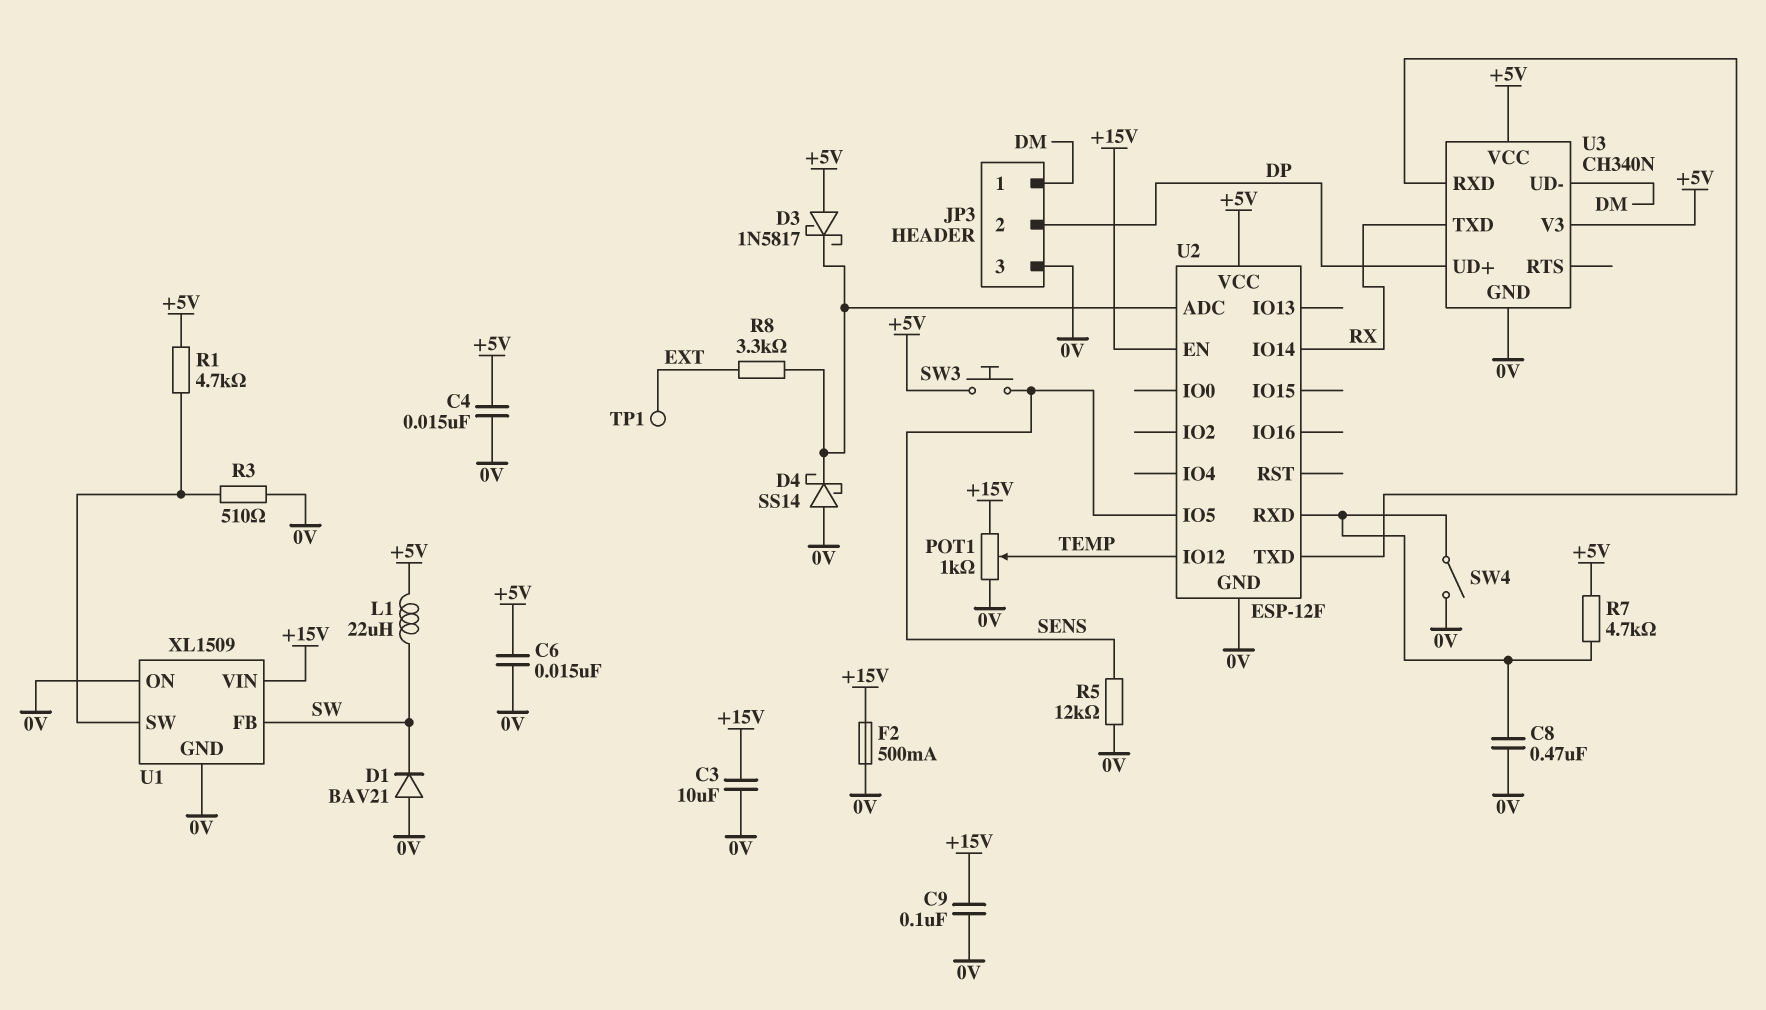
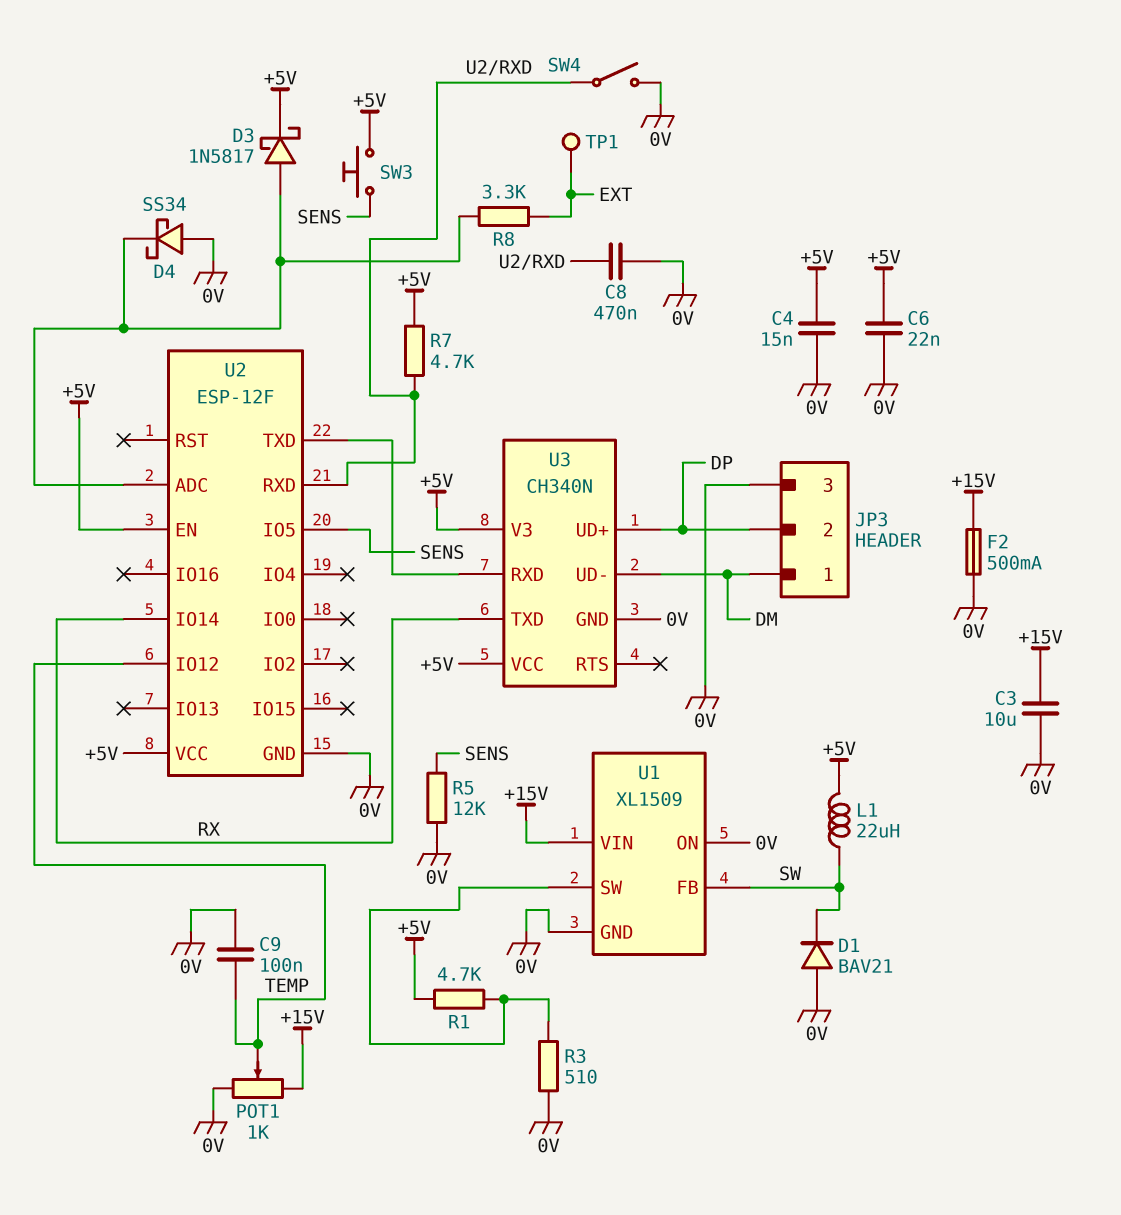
C6: 15nF (+5V, 0V) -> 22nF (+5V, 0V)
C9: 100nF (+15V, 0V) -> 100nF (0V, TEMP)
D3: schottky 1N5817 (A +5V, K U2/ADC) -> schottky 1N5817 (A U2/ADC, K +5V)
D4: schottky SS14 (A 0V, K U2/ADC) -> schottky SS34 (A 0V, K U2/ADC)
U2 pin EN: +15V -> +5V

